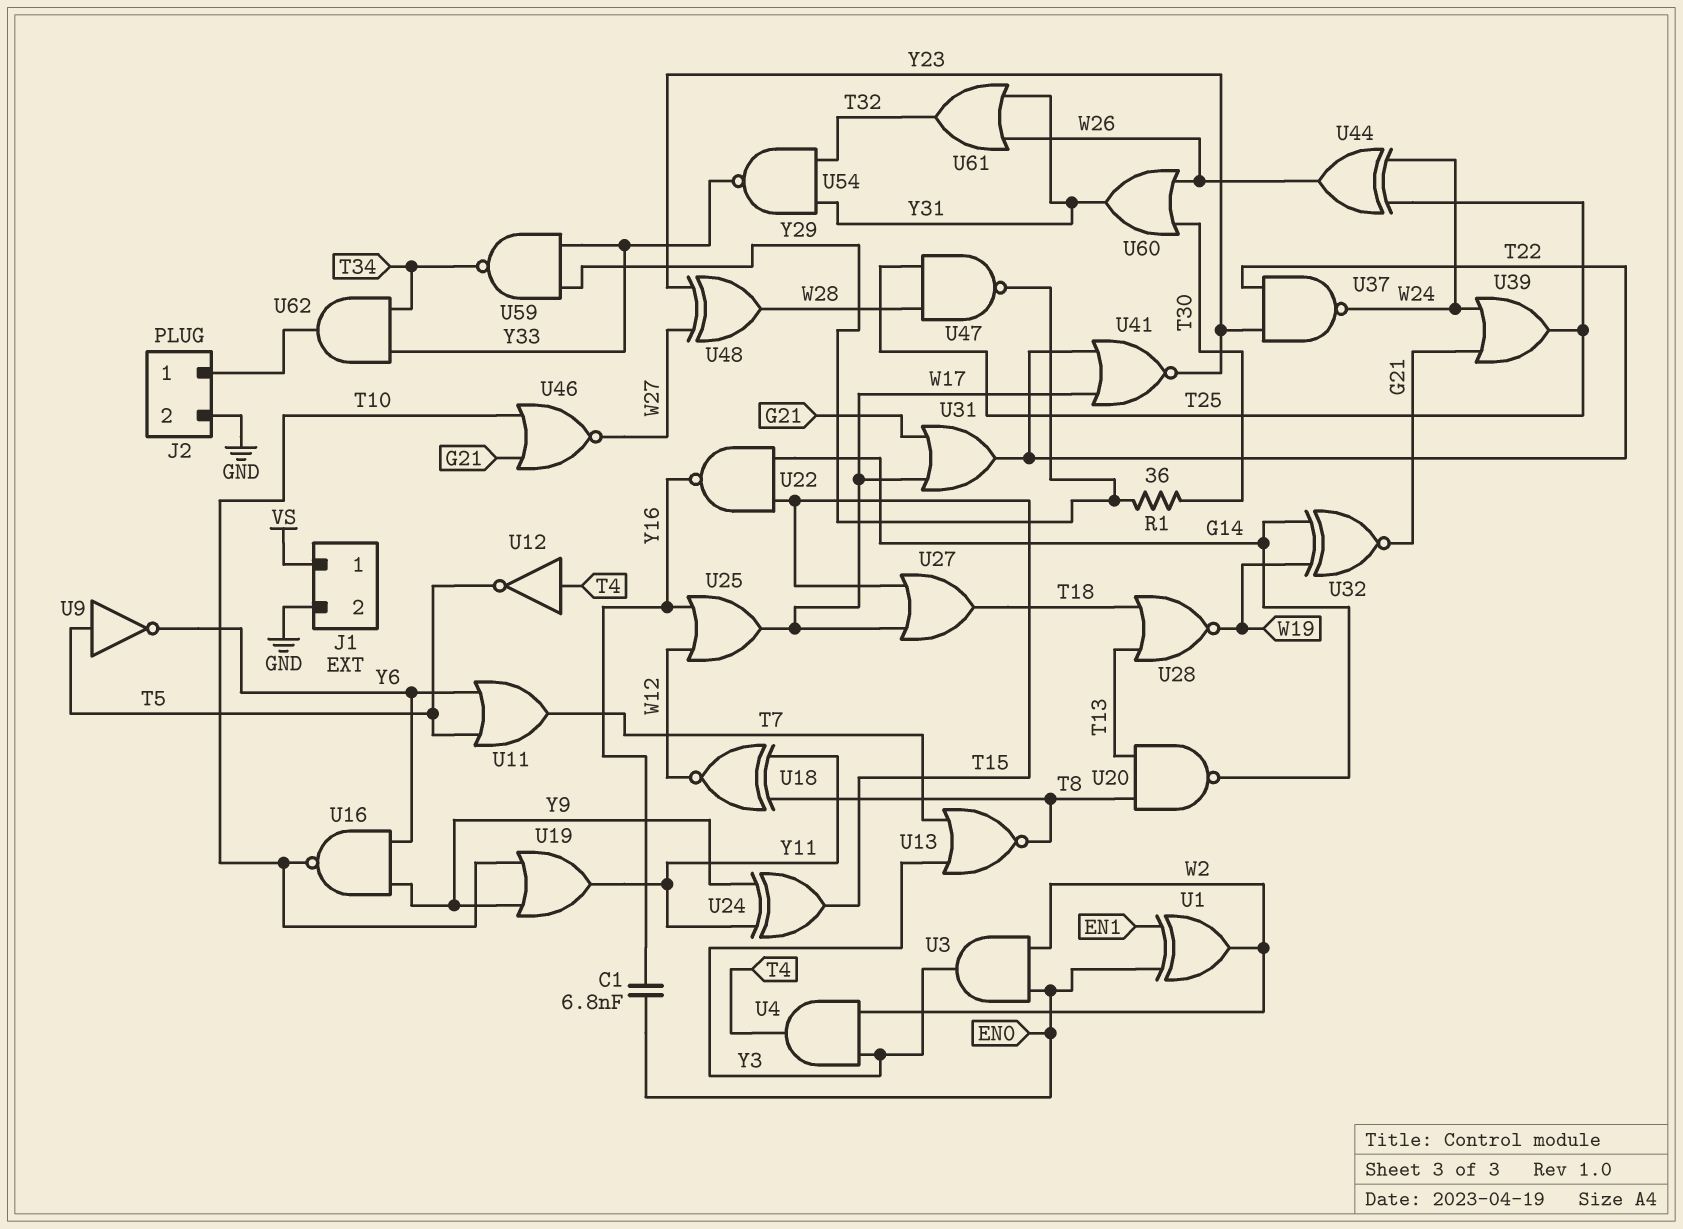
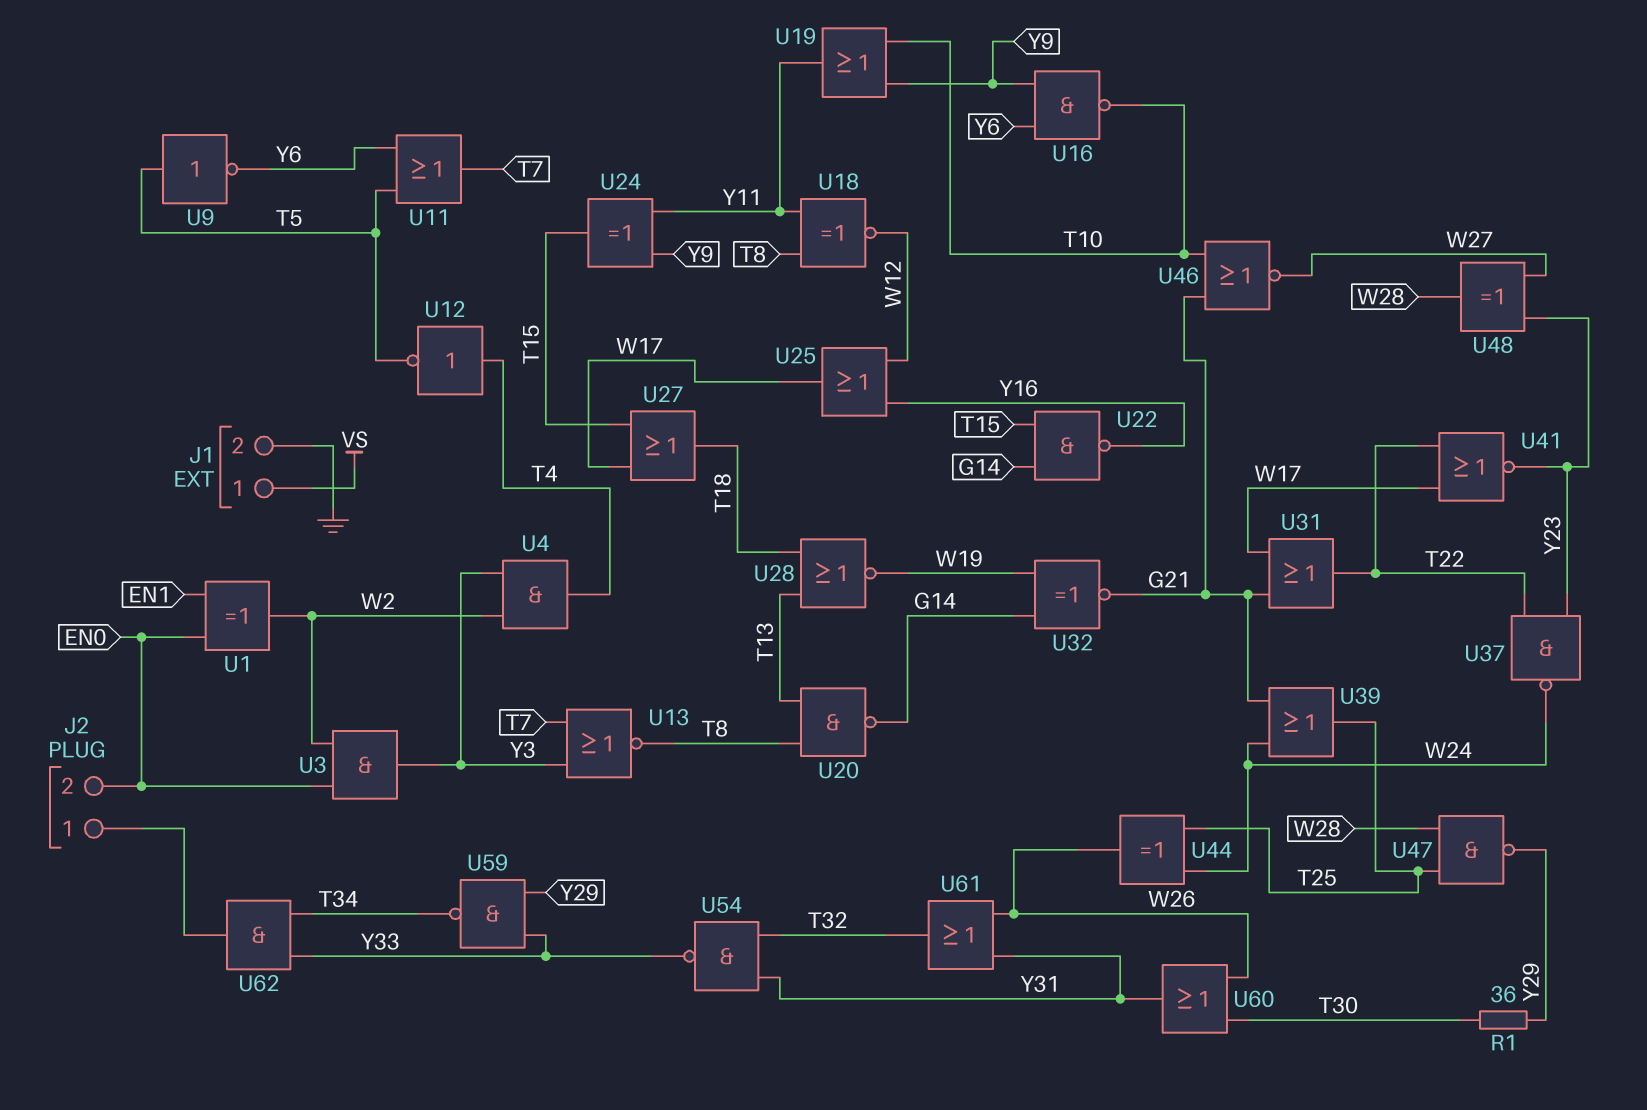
C1: 6.8nF (EN0, Y16) -> none
J2 pin 2: GND -> EN0

